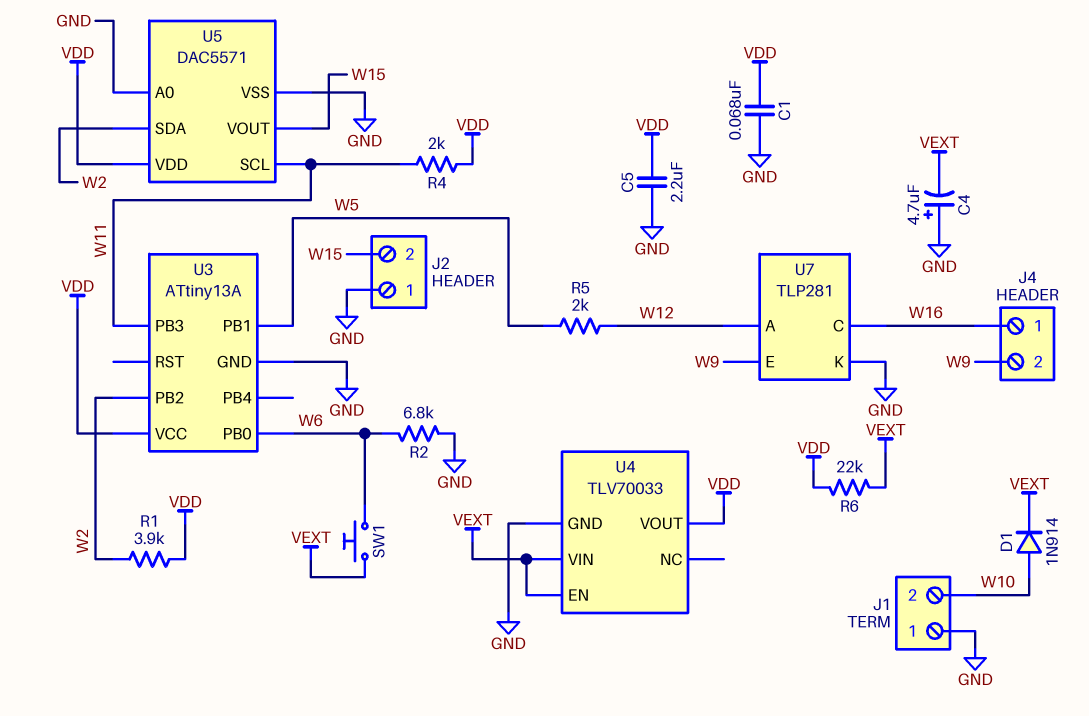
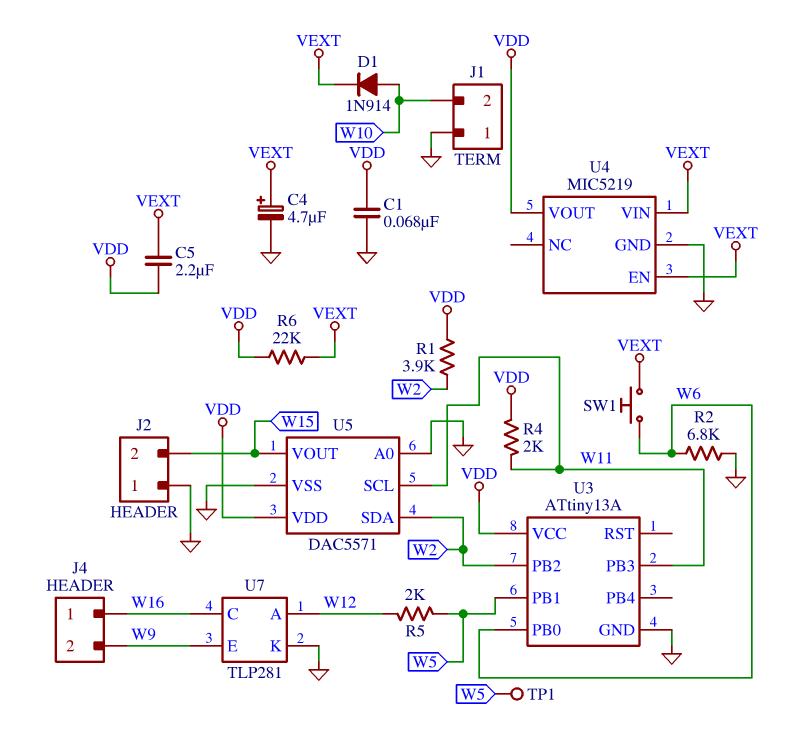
C4: 4.7uF (plus GND, minus VEXT) -> 4.7uF (plus VEXT, minus GND)
C5: 2.2uF (GND, VDD) -> 2.2uF (VDD, VEXT)
TP1: none -> test point (W5)
U4: TLV70033 -> MIC5219

